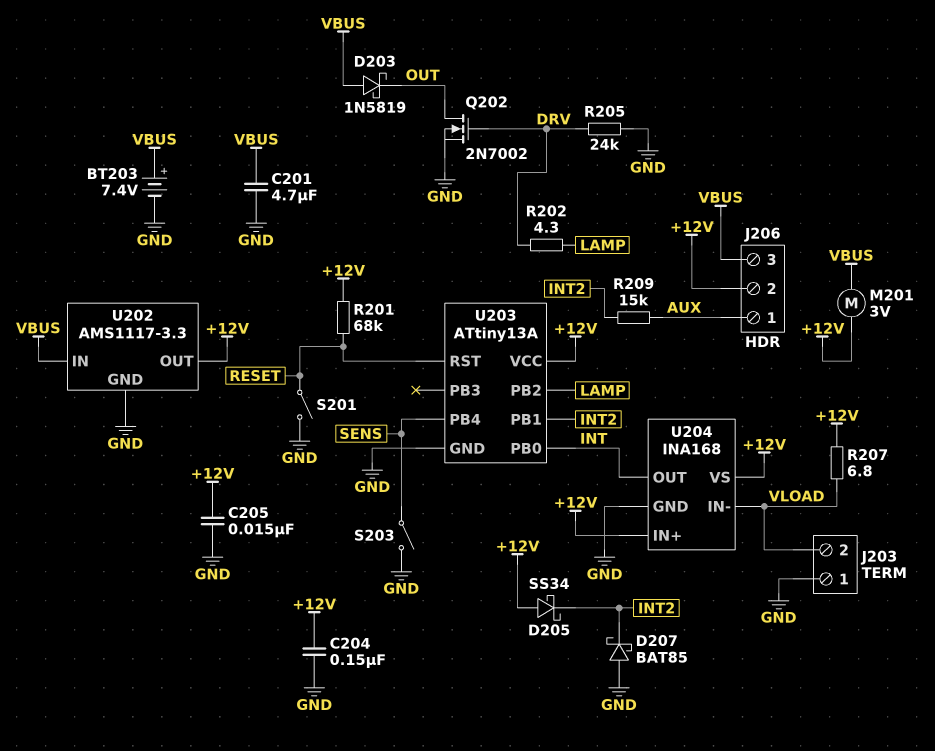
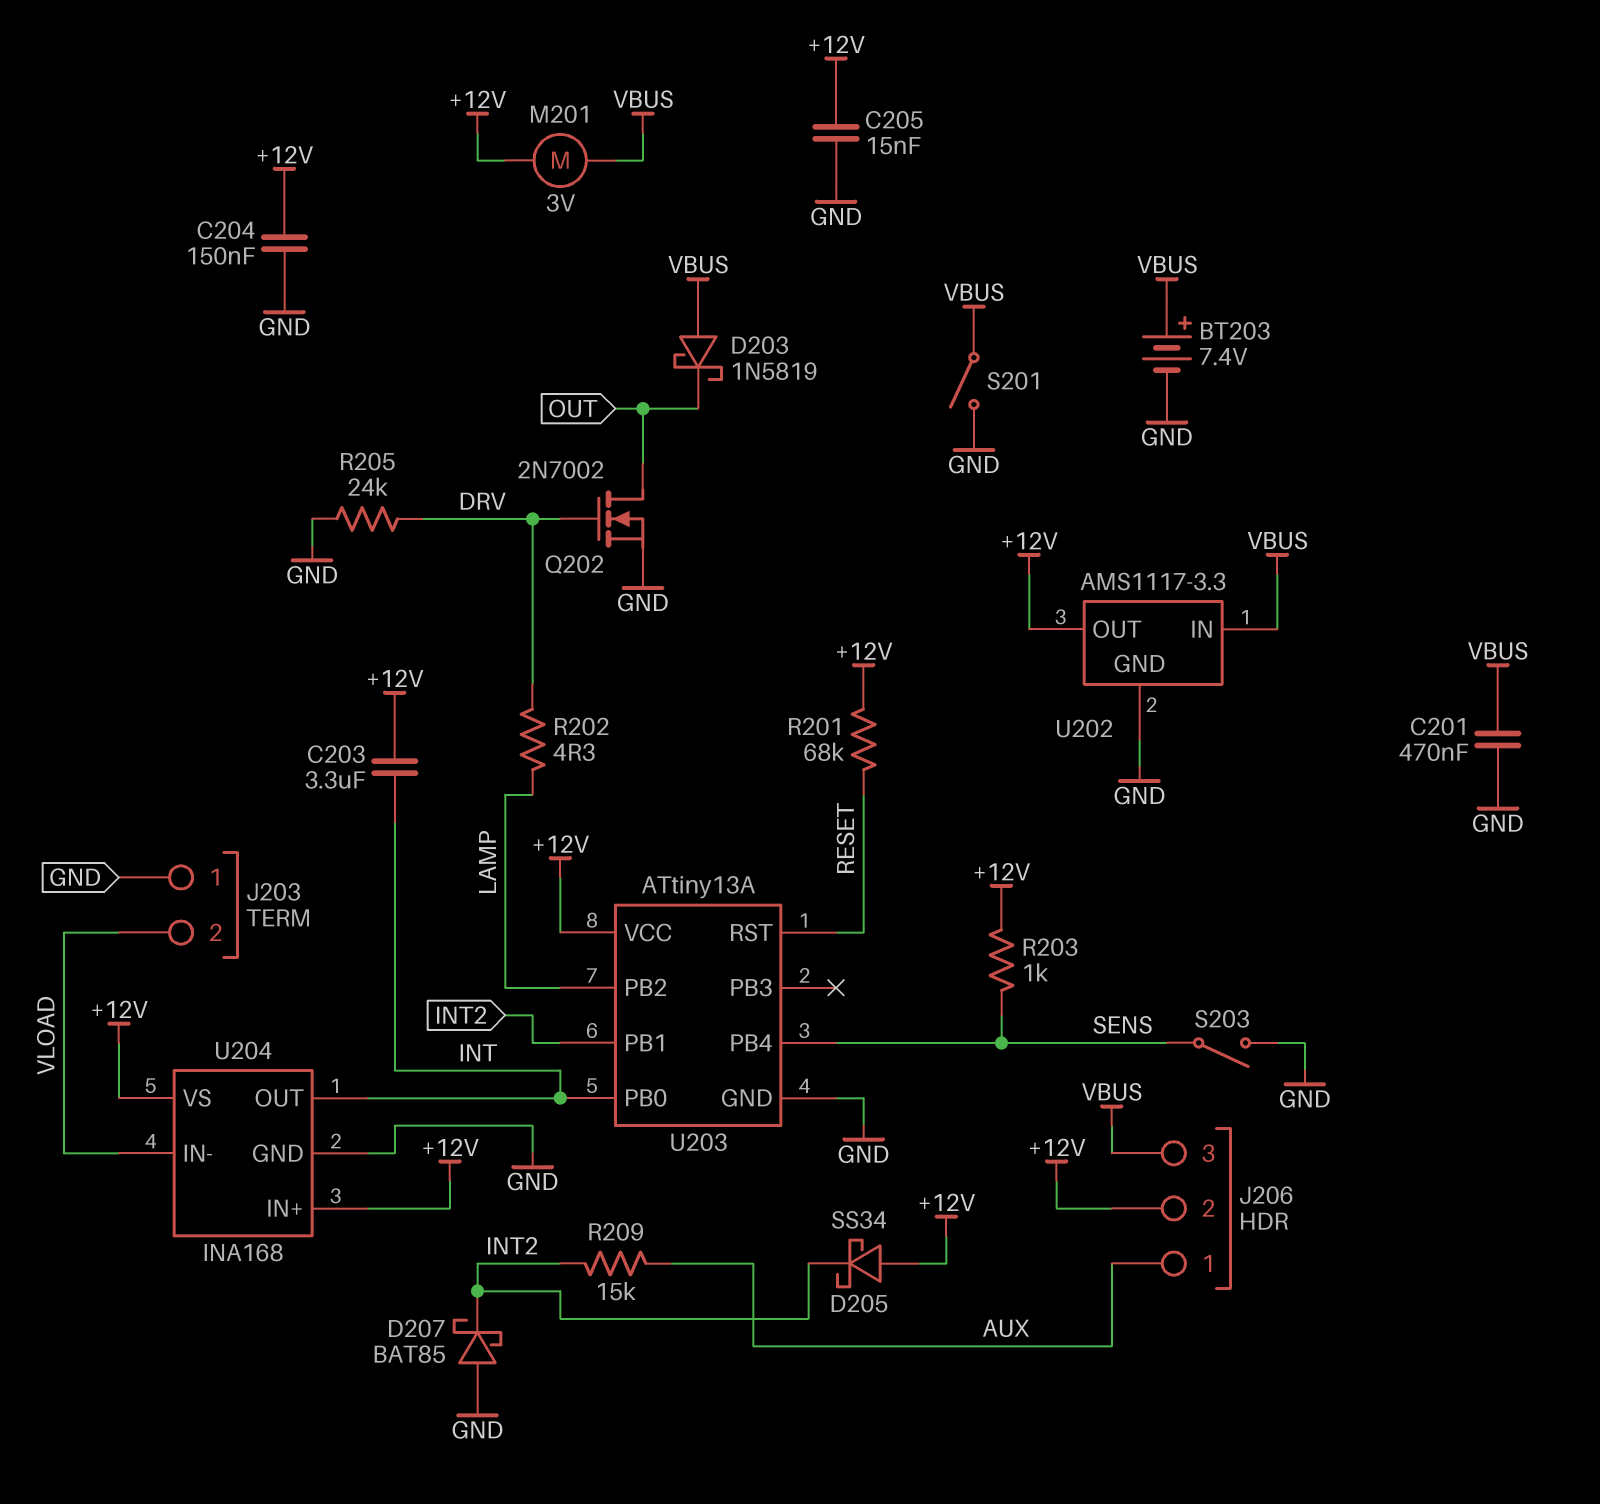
C201: 4.7uF (GND, VBUS) -> 470nF (GND, VBUS)
C203: none -> 3.3uF (+12V, INT)
R203: none -> 1k (+12V, SENS)
R207: 6.8 (+12V, VLOAD) -> none
S201: switch (GND, RESET) -> switch (GND, VBUS)

